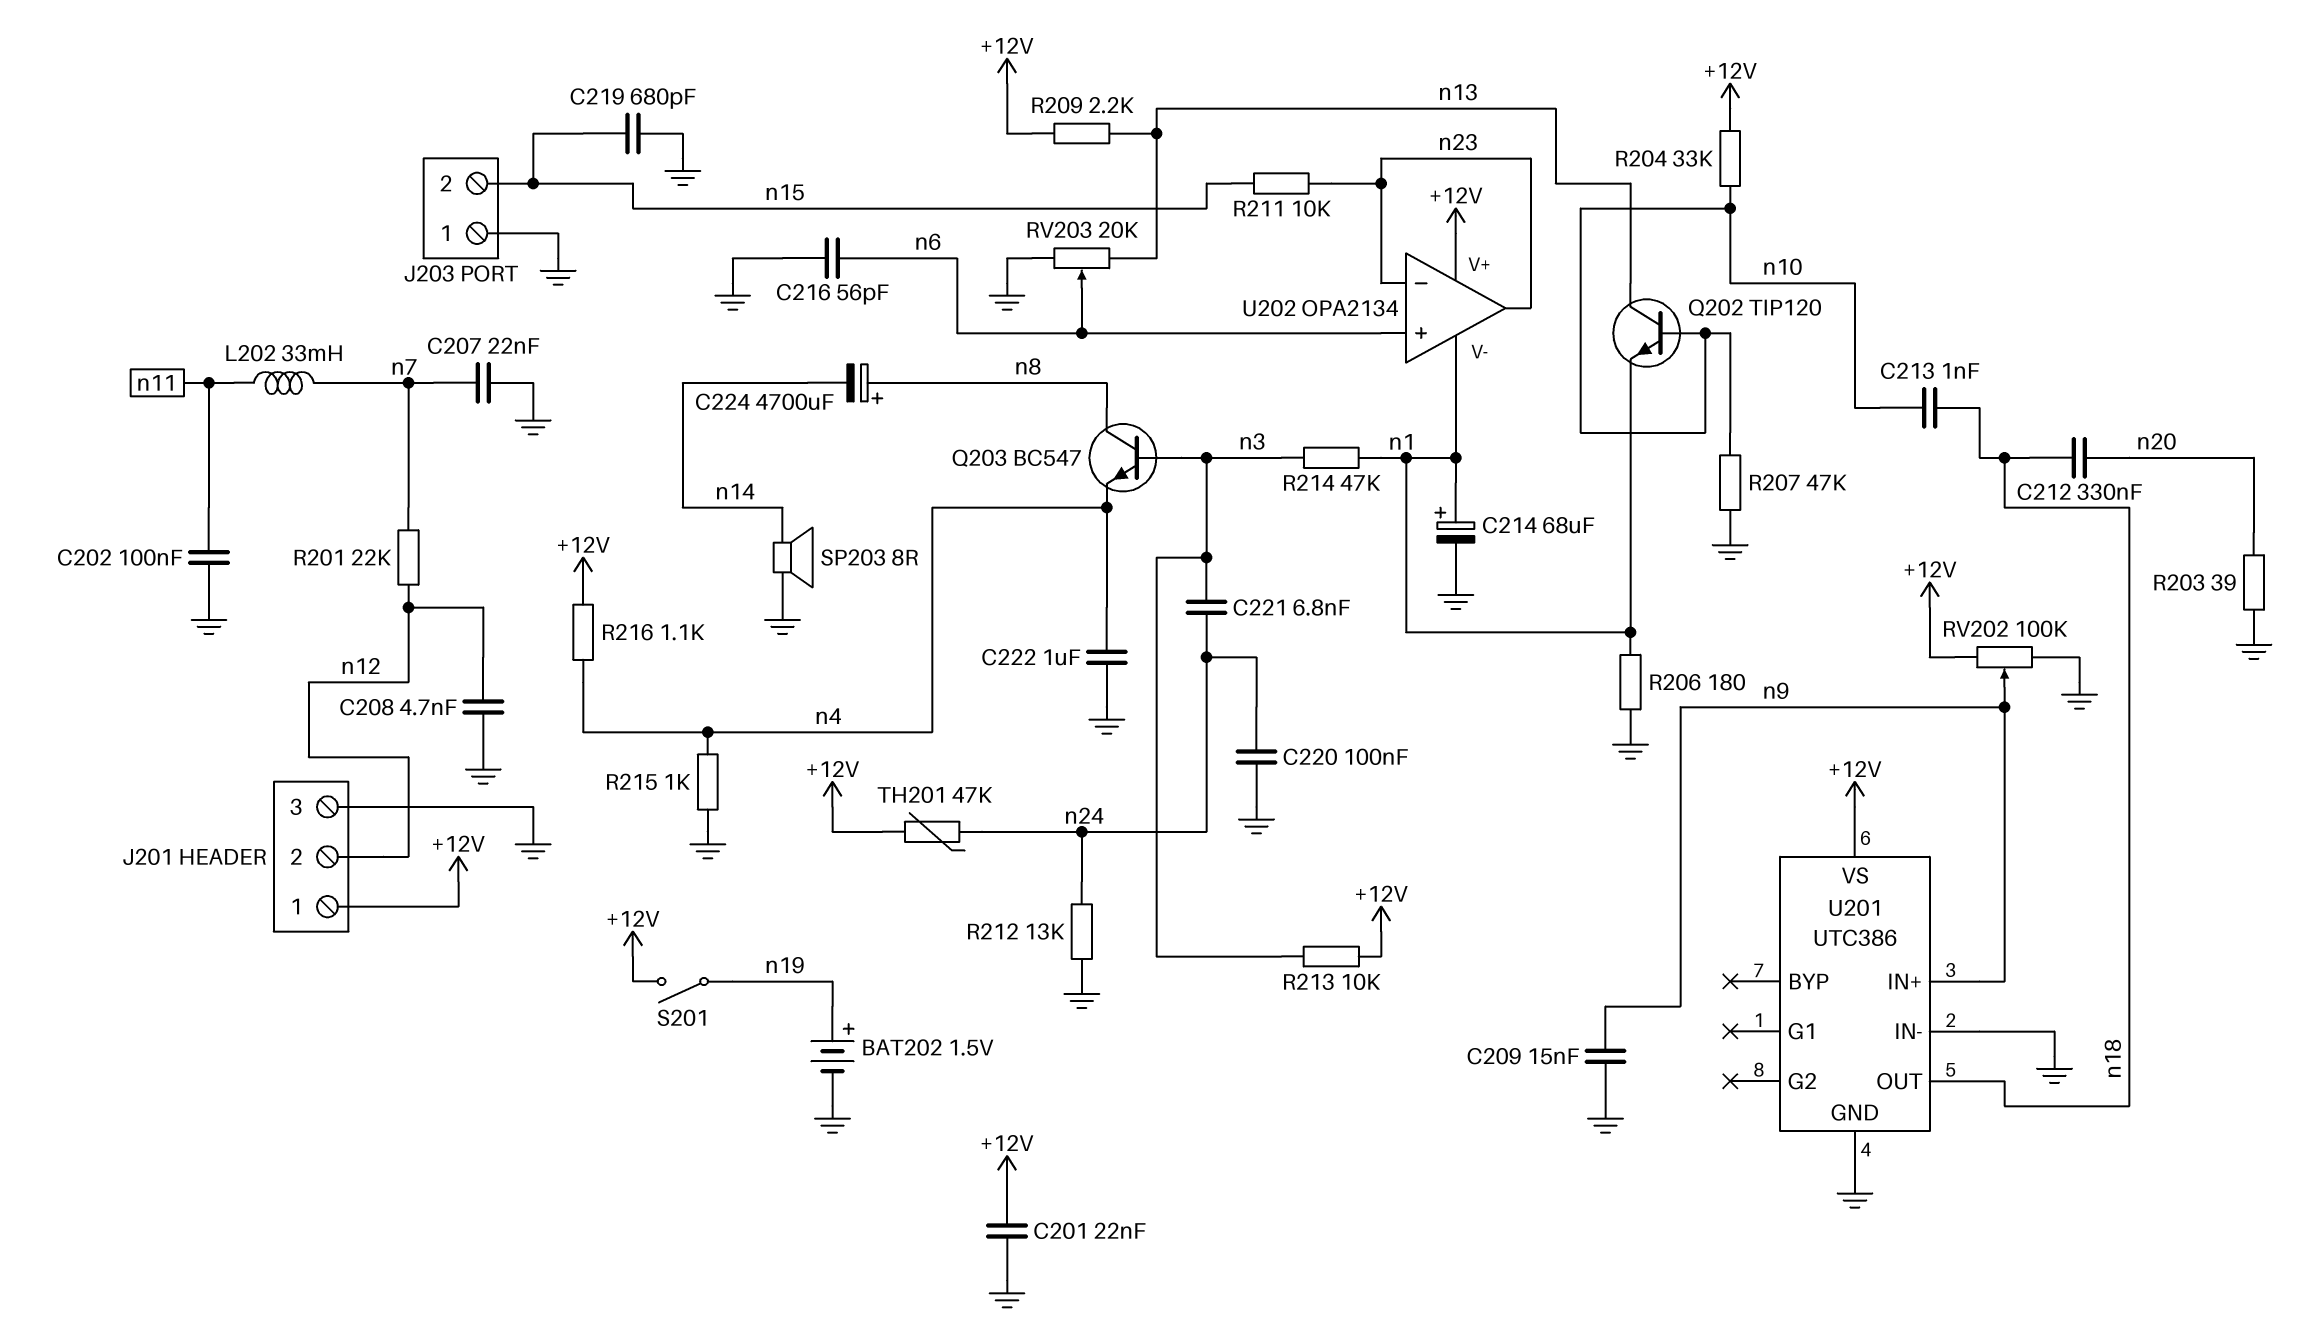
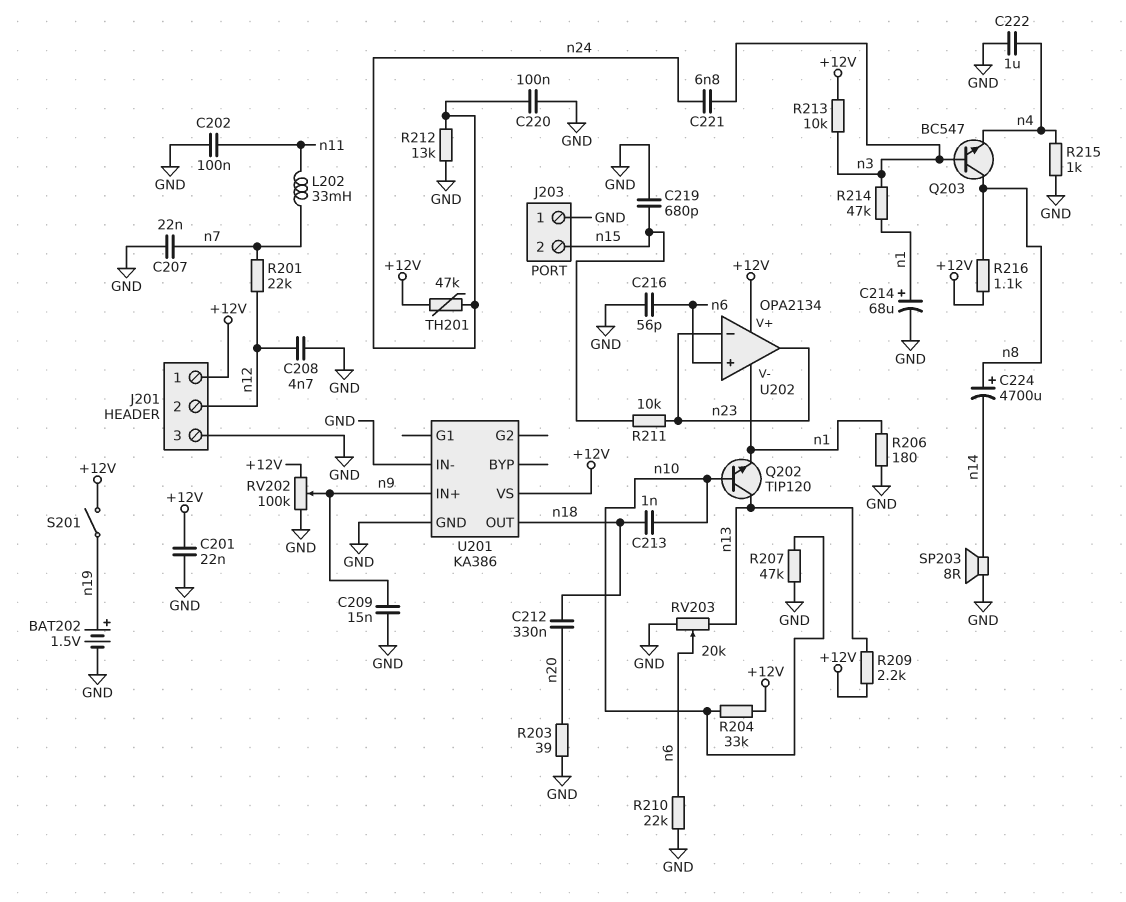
R210: none -> 22k (GND, n6)
R216: 1.1k (+12V, n4) -> 1.1k (+12V, n8)
U201: UTC386 -> KA386

